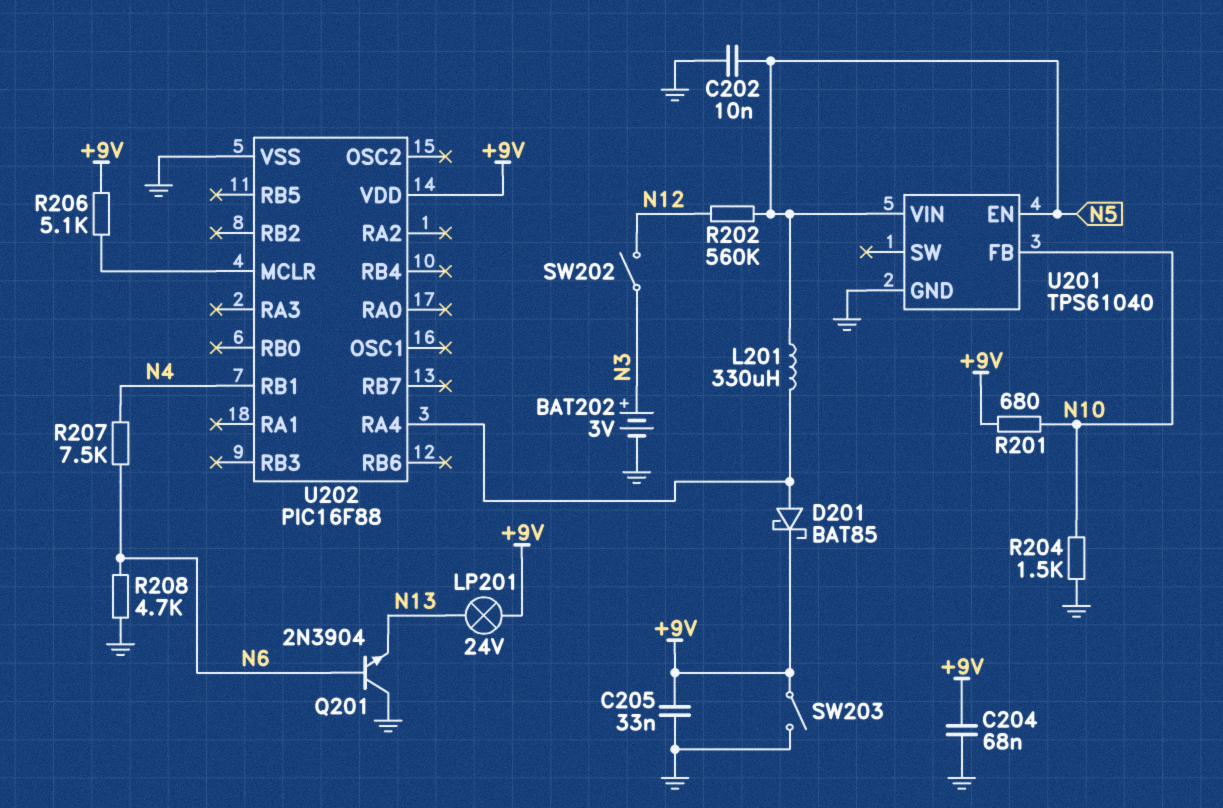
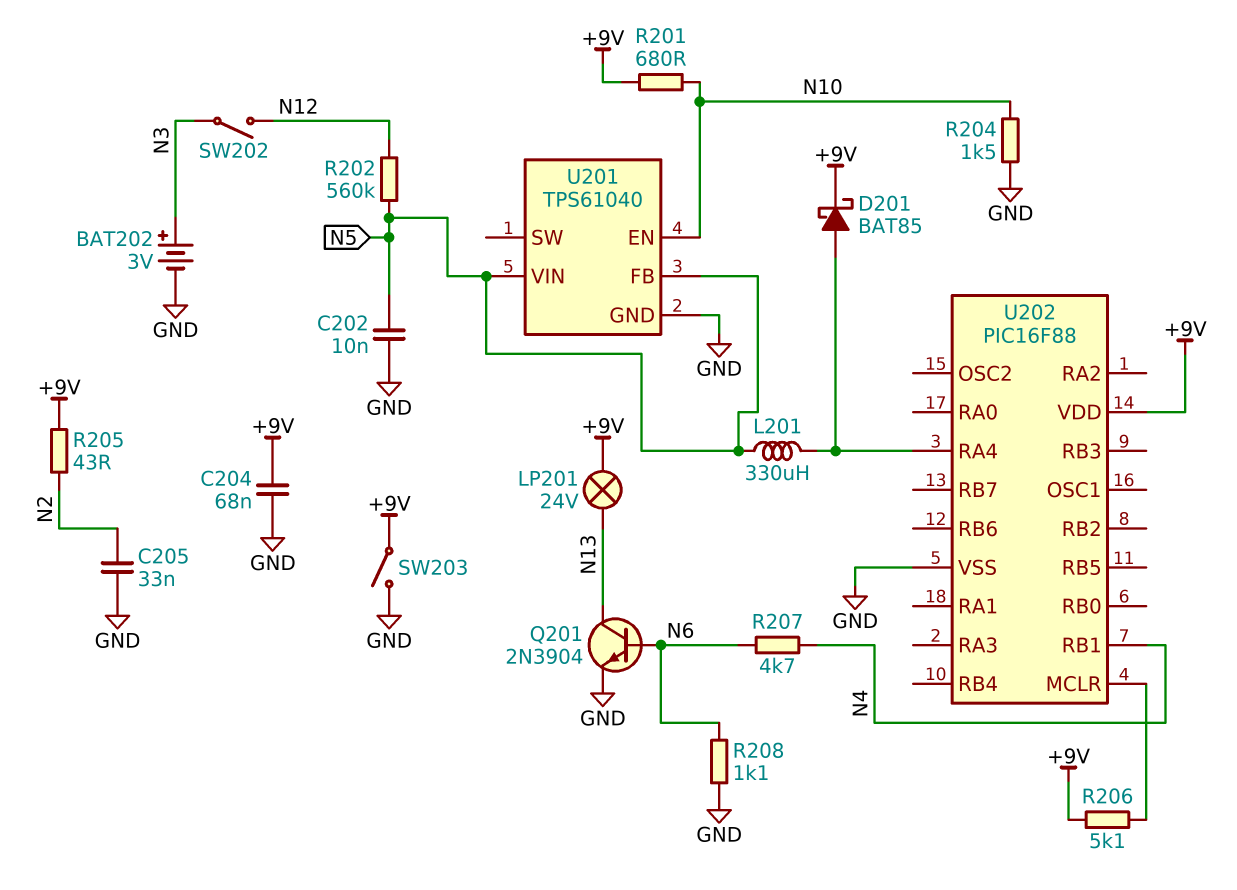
C205: 33nF (+9V, GND) -> 33nF (GND, N2)
Q201: NPN 2N3904 (B N6, C GND, E N13) -> NPN 2N3904 (B N6, C N13, E GND)
R205: none -> 43 (+9V, N2)
R207: 7.5k (N4, N6) -> 4.7k (N4, N6)
R208: 4.7k (GND, N6) -> 1.1k (GND, N6)
U201 pin EN: N5 -> N10
U201 pin FB: N10 -> N5

